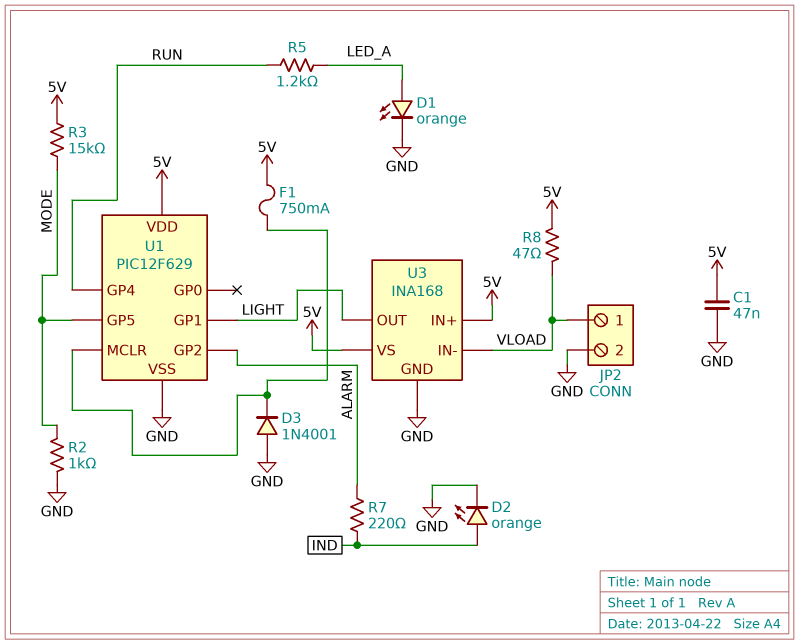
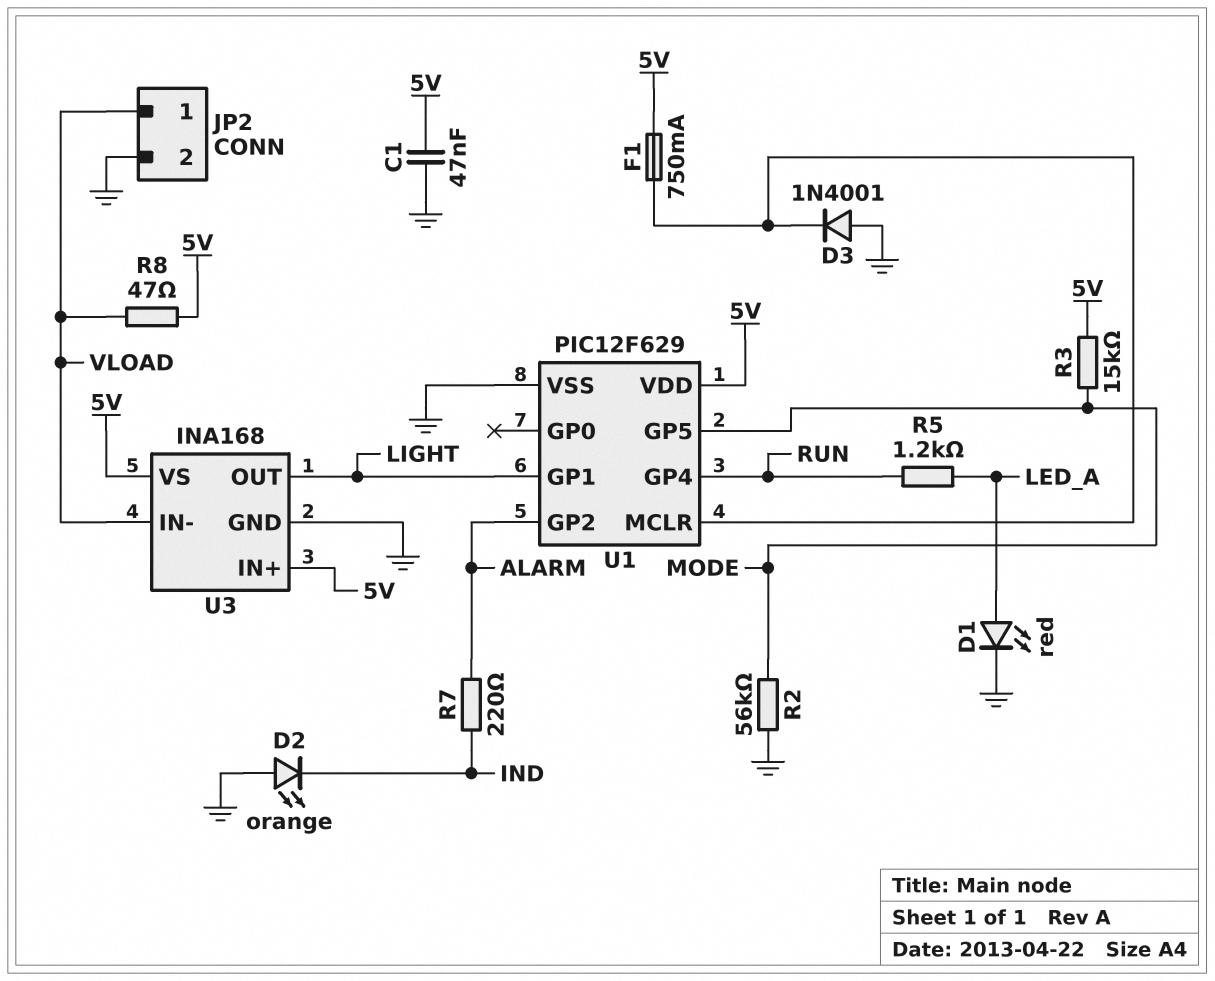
D1: LED orange (A LED_A, K GND) -> LED red (A LED_A, K GND)
D2: LED orange (A IND, K GND) -> LED orange (A GND, K IND)
R2: 1k (GND, MODE) -> 56k (GND, MODE)

